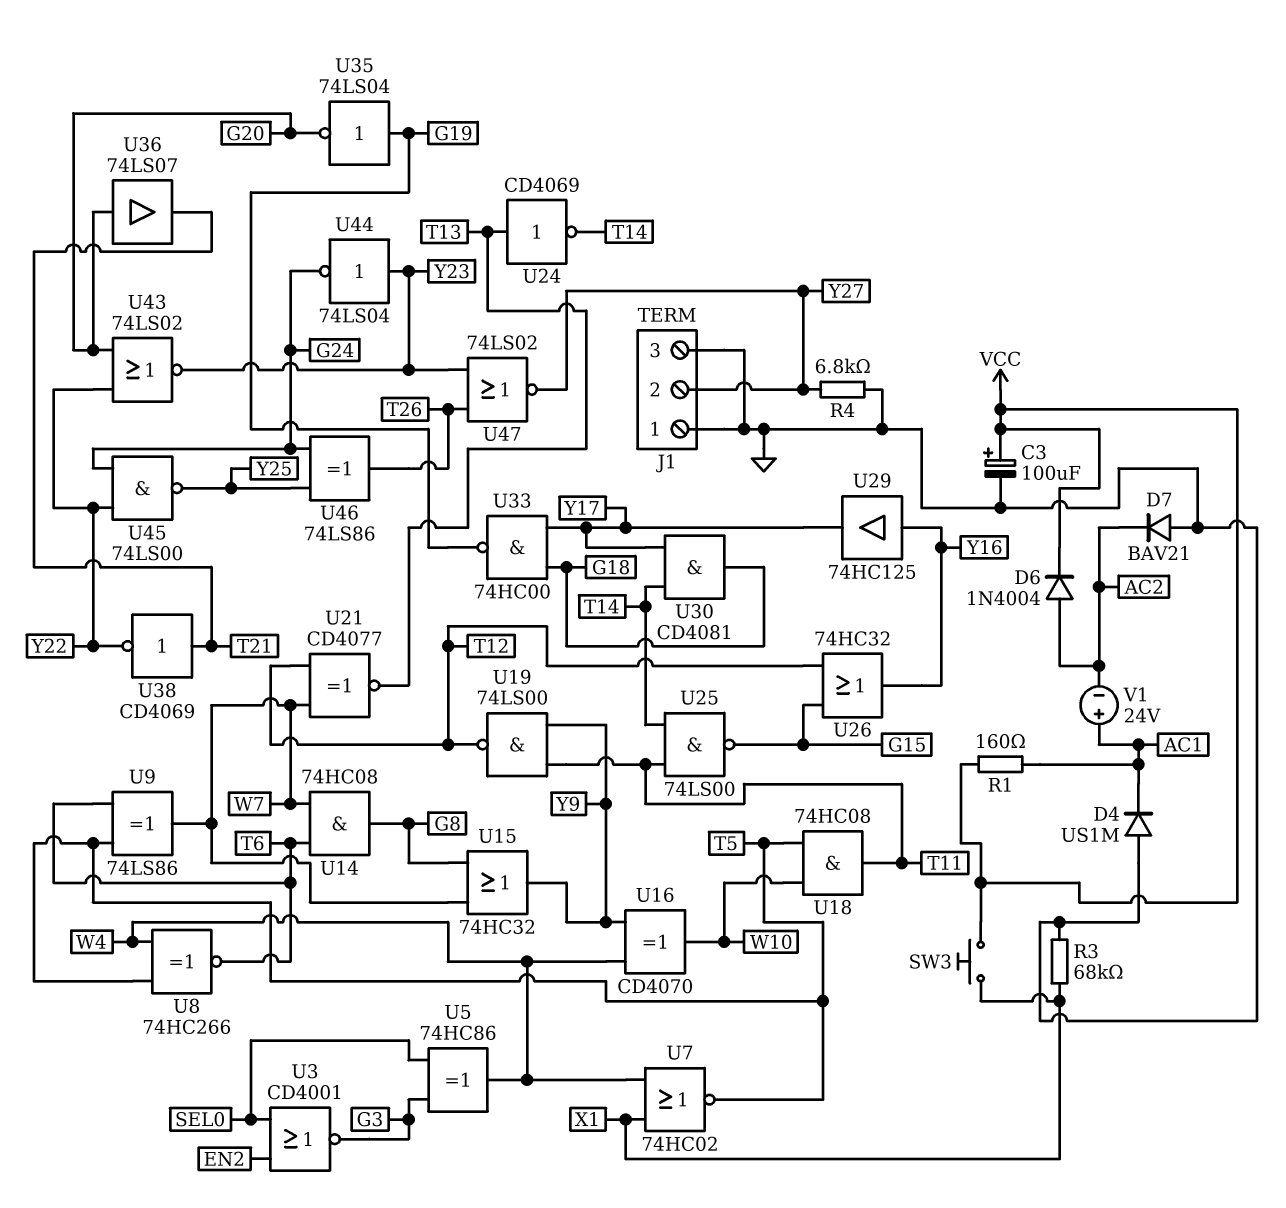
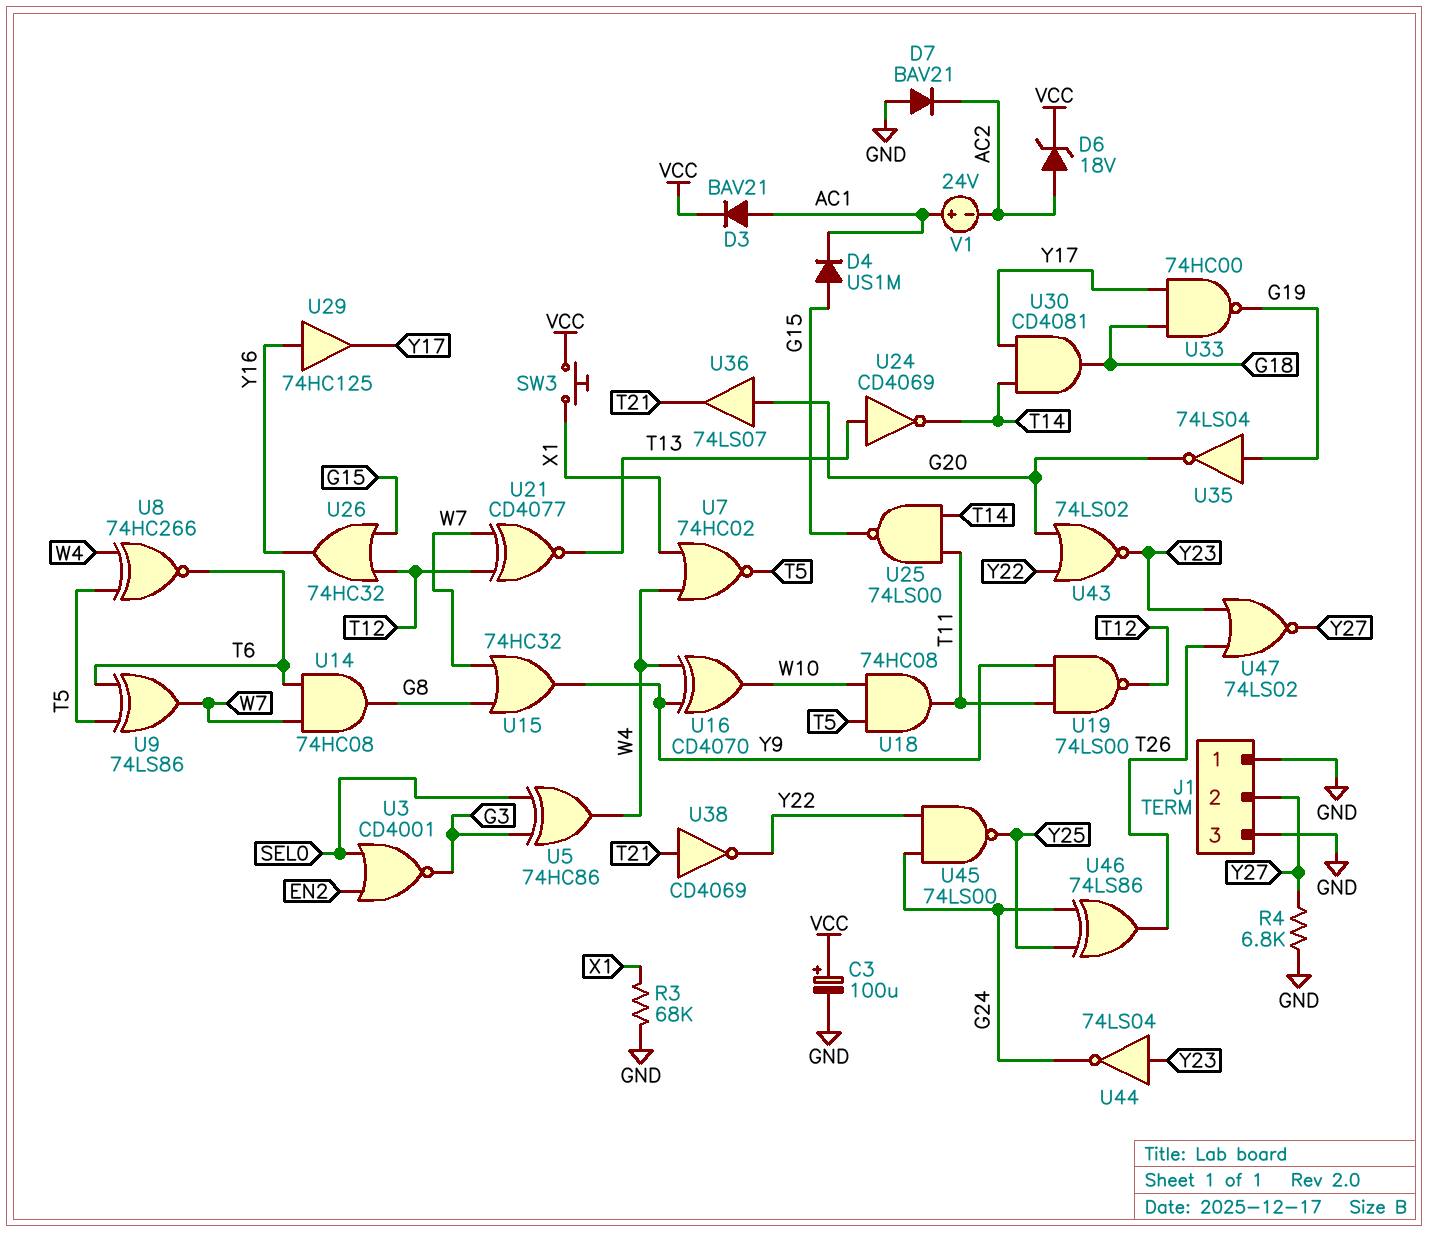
D3: none -> diode BAV21 (A AC1, K VCC)
D4: diode US1M (A GND, K AC1) -> diode US1M (A G15, K AC1)
D6: diode 1N4004 (A AC2, K VCC) -> zener 18V (A AC2, K VCC)
R1: 160 (AC1, VCC) -> none

